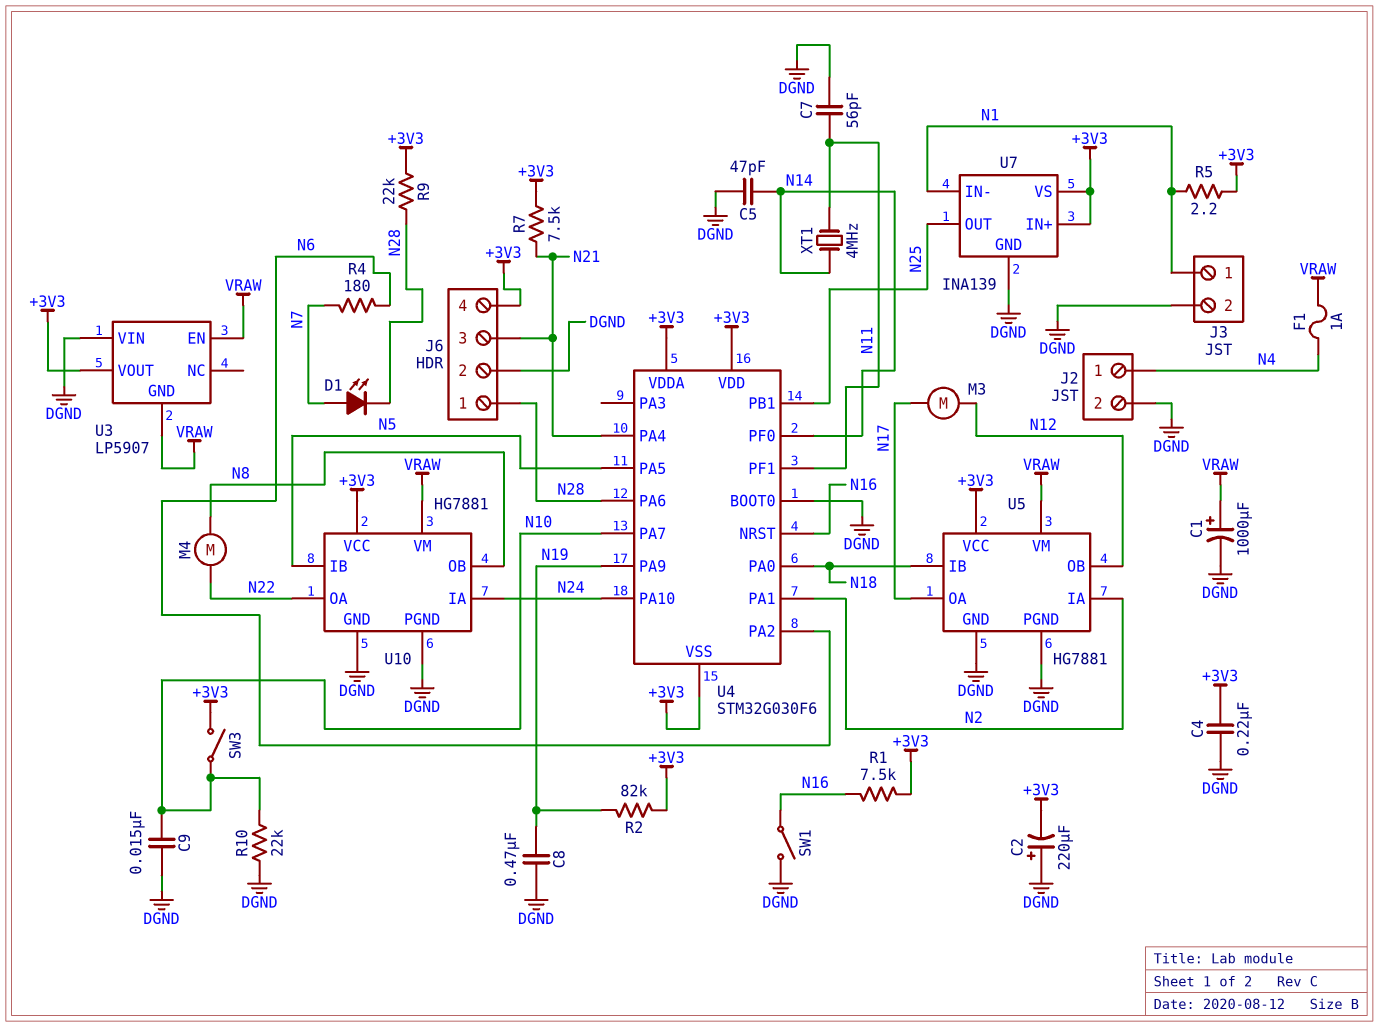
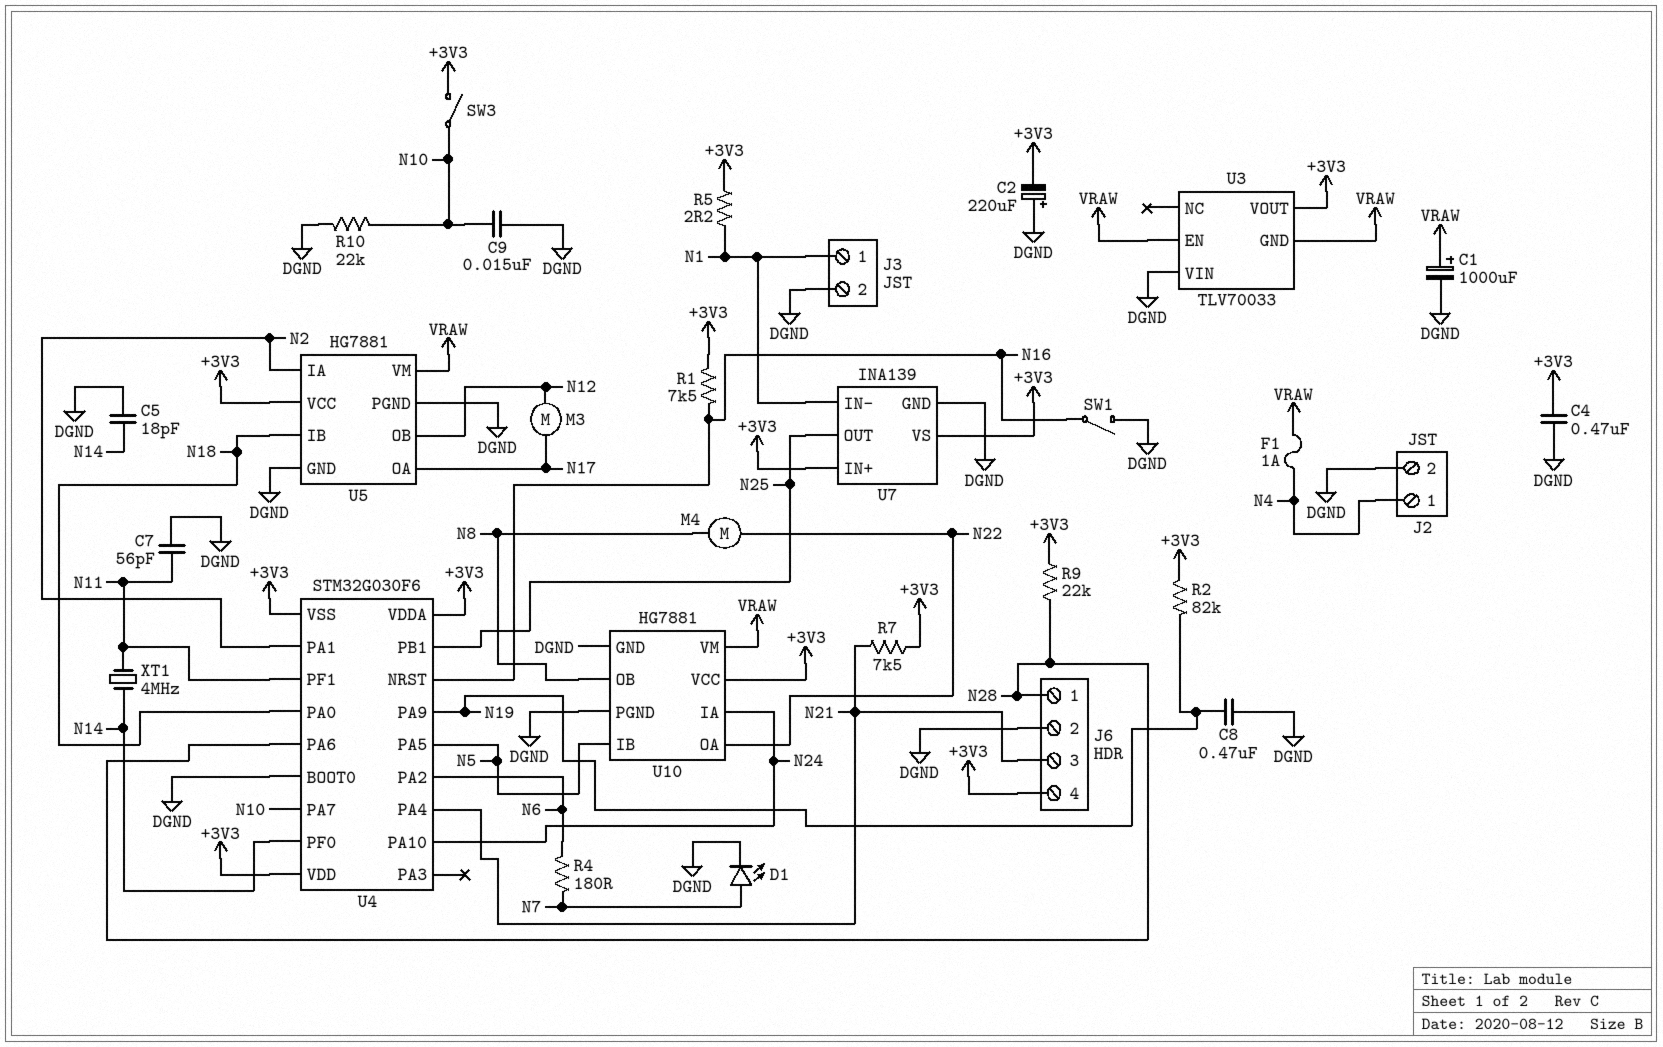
C4: 220nF (+3V3, DGND) -> 470nF (+3V3, DGND)
C5: 47pF (DGND, N14) -> 18pF (DGND, N14)
D1: LED (A N7, K N28) -> LED (A N7, K DGND)
U3: LP5907 -> TLV70033

